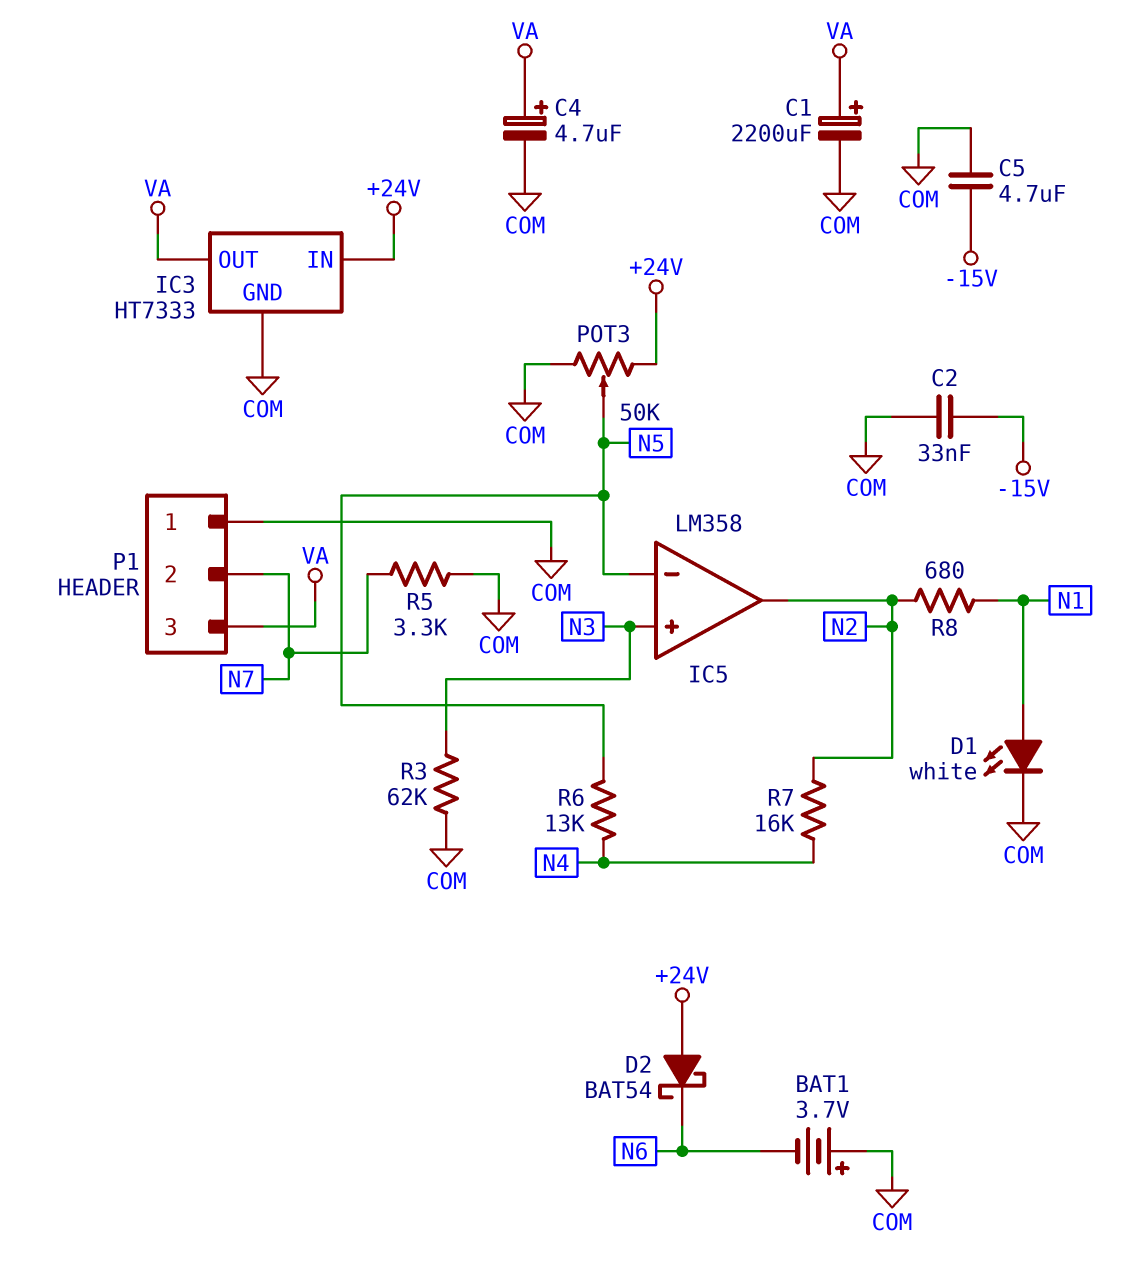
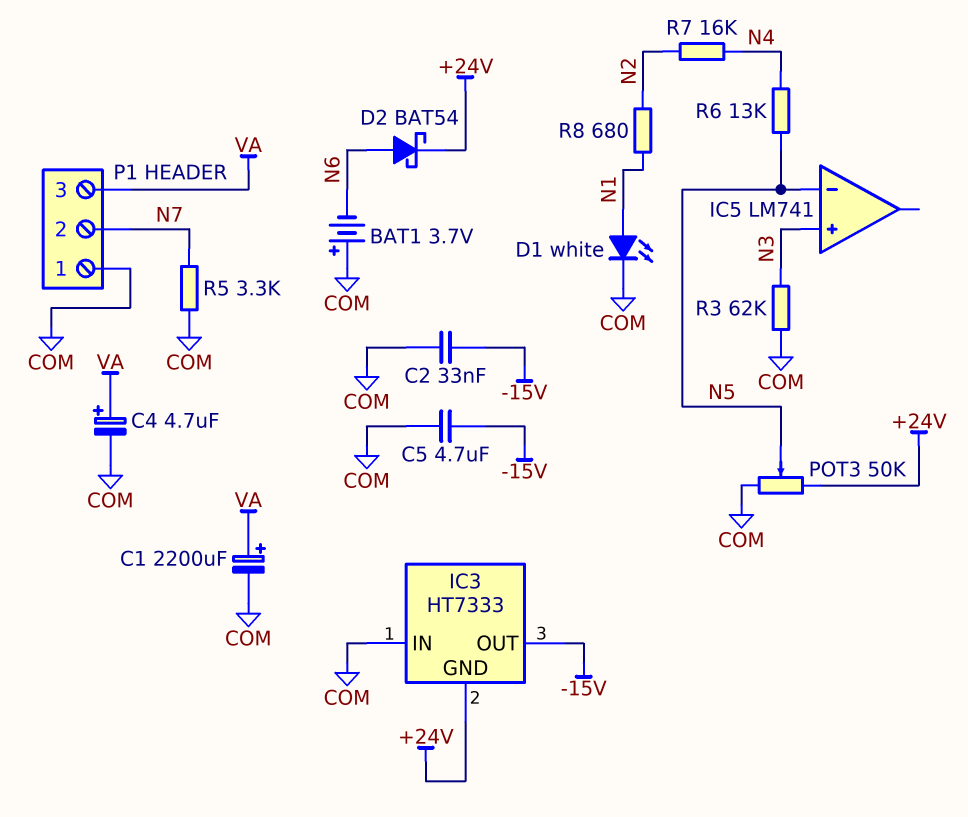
D2: schottky BAT54 (A +24V, K N6) -> schottky BAT54 (A N6, K +24V)
IC3 pin GND: COM -> +24V
IC3 pin IN: +24V -> COM
IC3 pin OUT: VA -> -15V
IC5: LM358 -> LM741
IC5 pin out: N2 -> none

